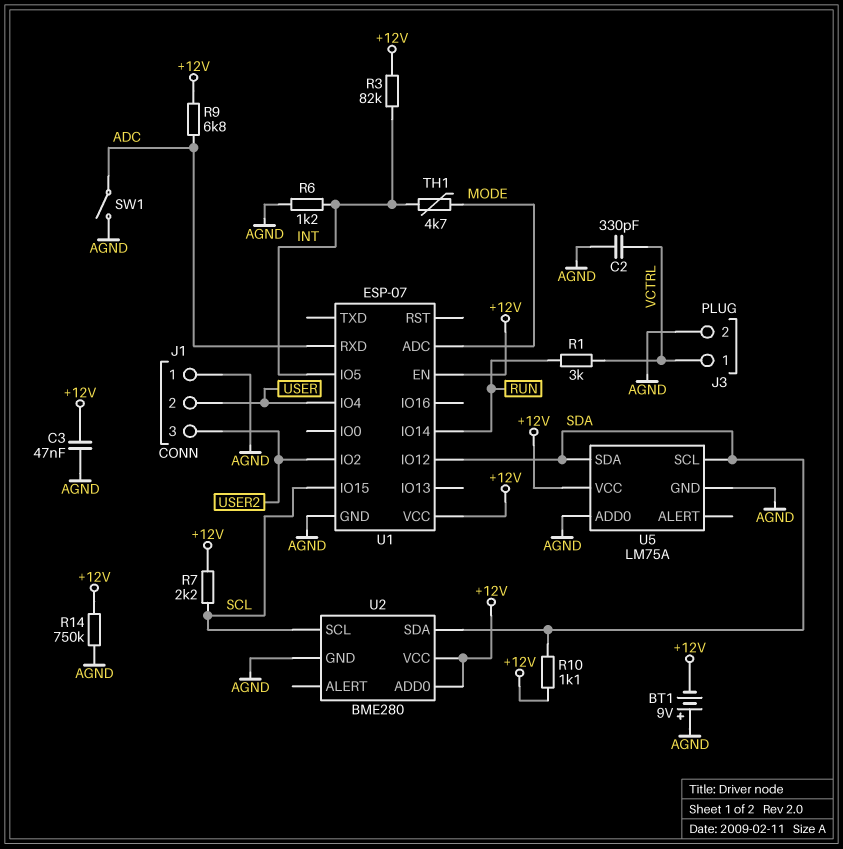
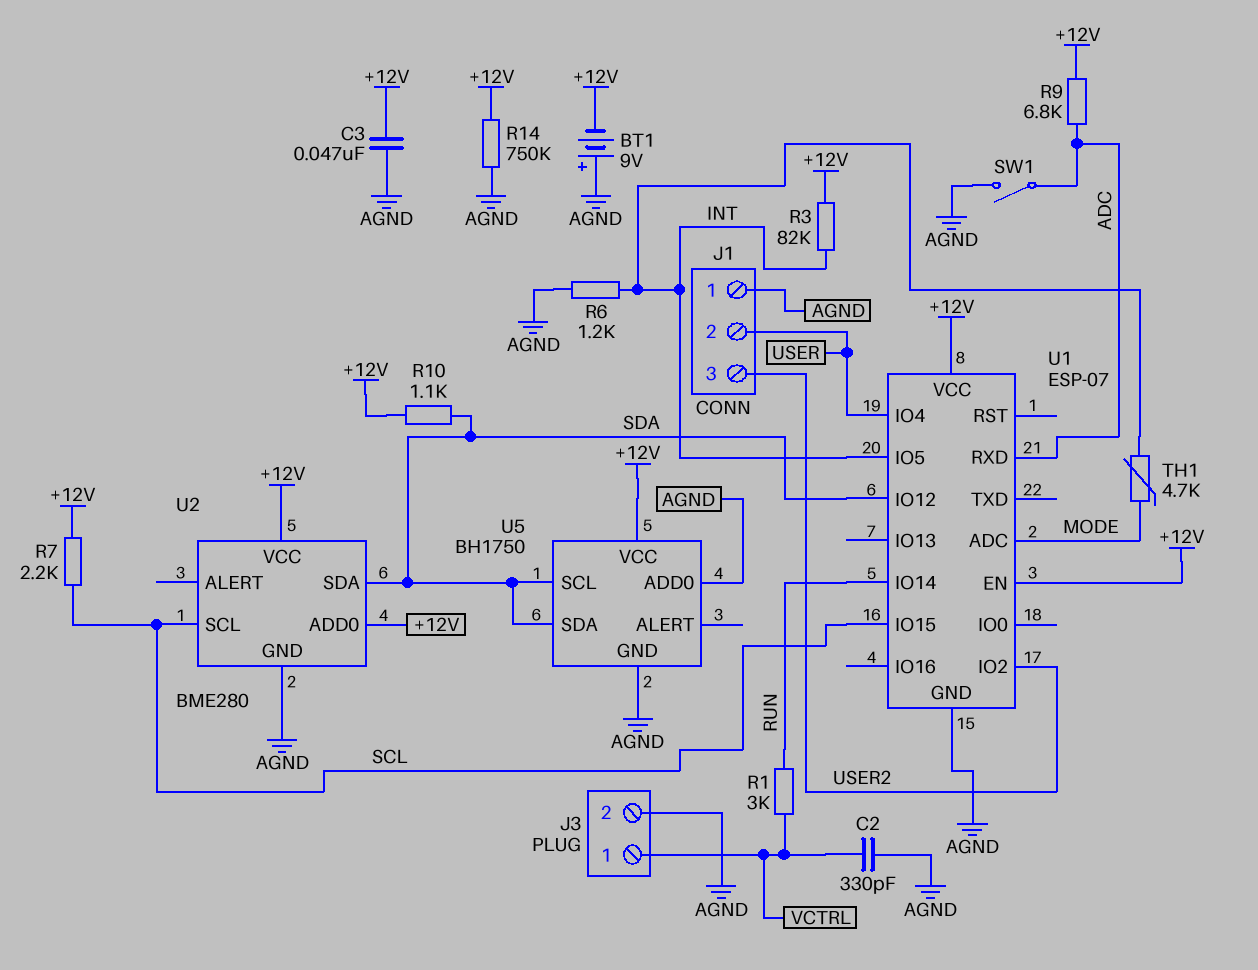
U5: LM75A -> BH1750

